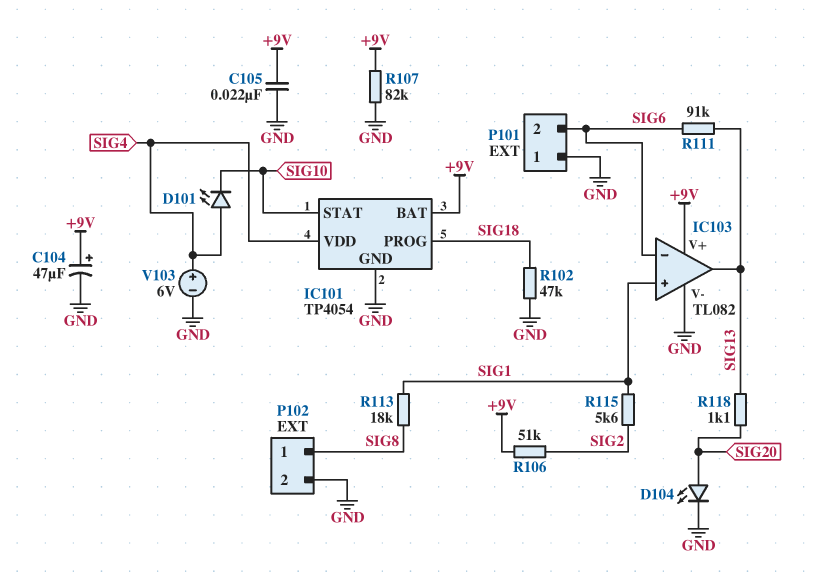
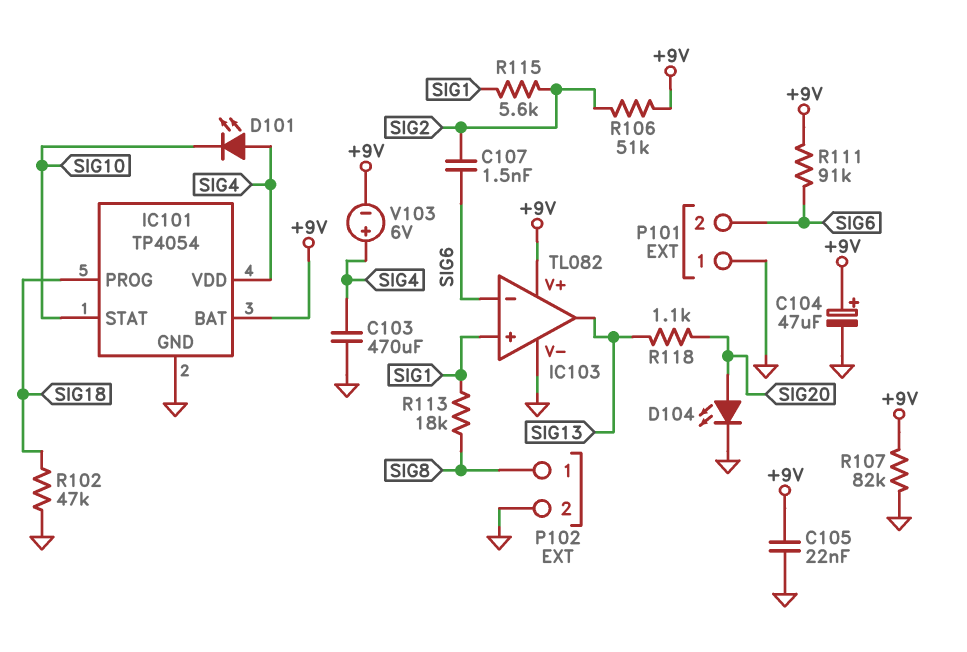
C103: none -> 470uF (GND, SIG4)
C107: none -> 1.5nF (SIG2, SIG6)
R111: 91k (SIG6, SIG13) -> 91k (+9V, SIG6)
V103: 6V (plus SIG4, minus GND) -> 6V (plus SIG4, minus +9V)

